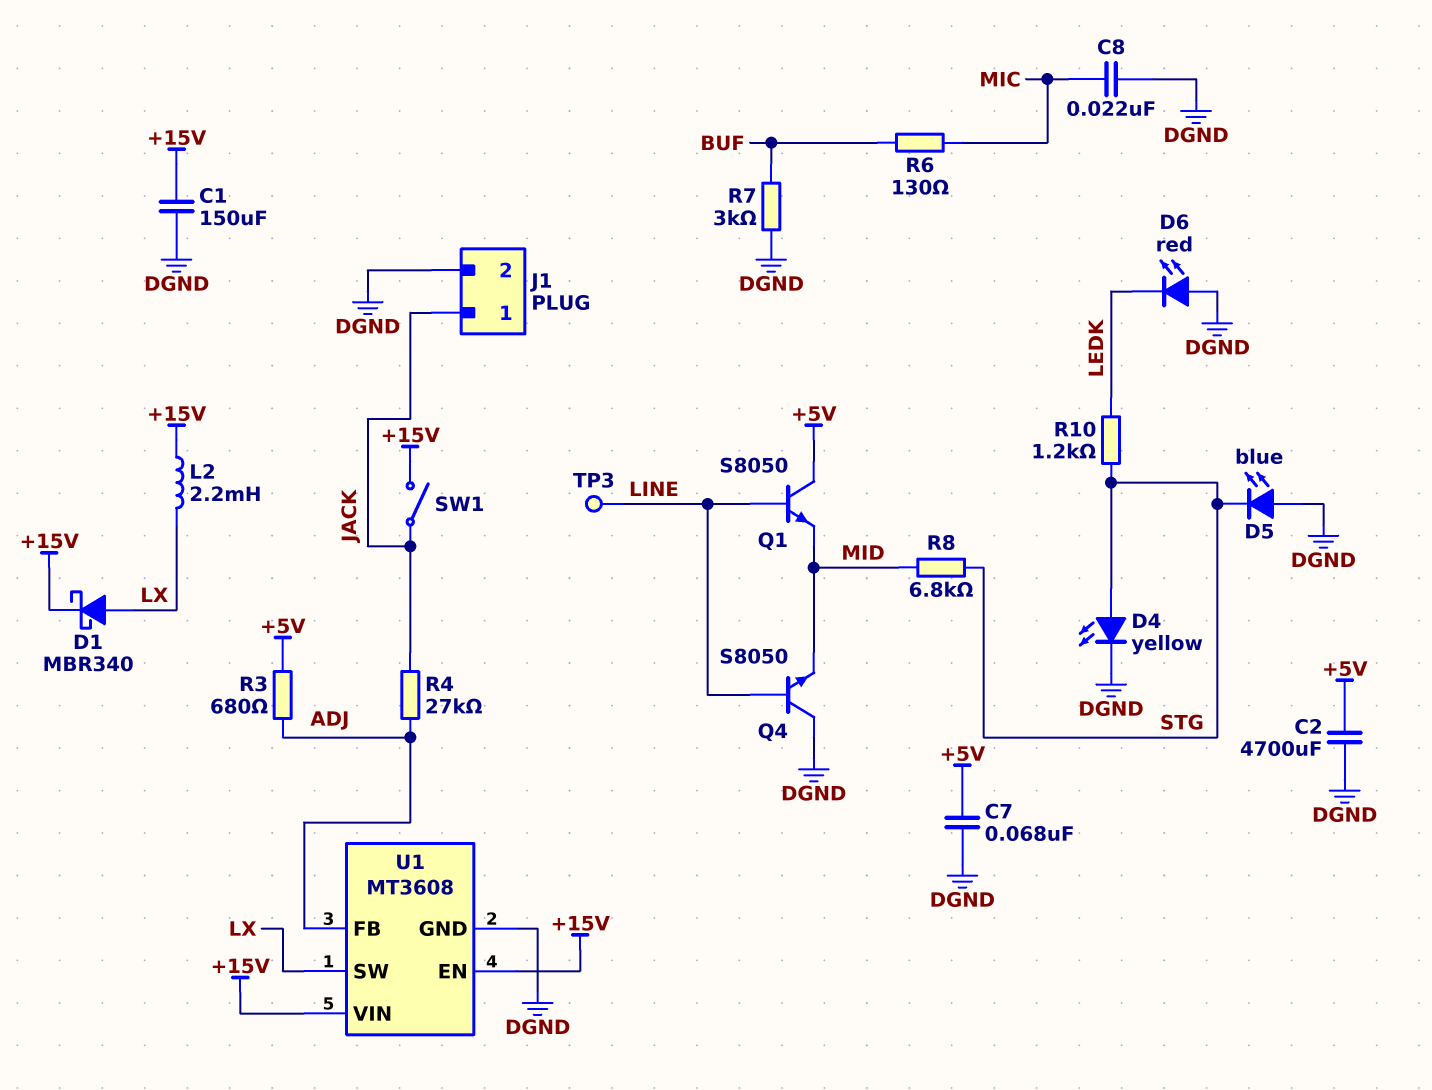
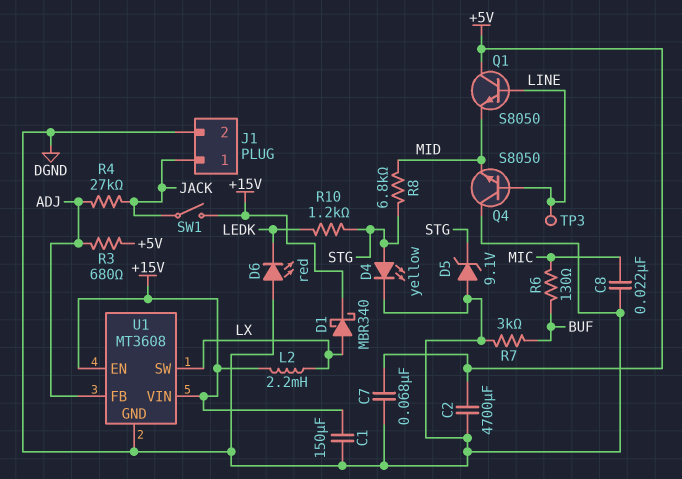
D5: LED blue (A DGND, K STG) -> zener 9.1V (A DGND, K STG)

